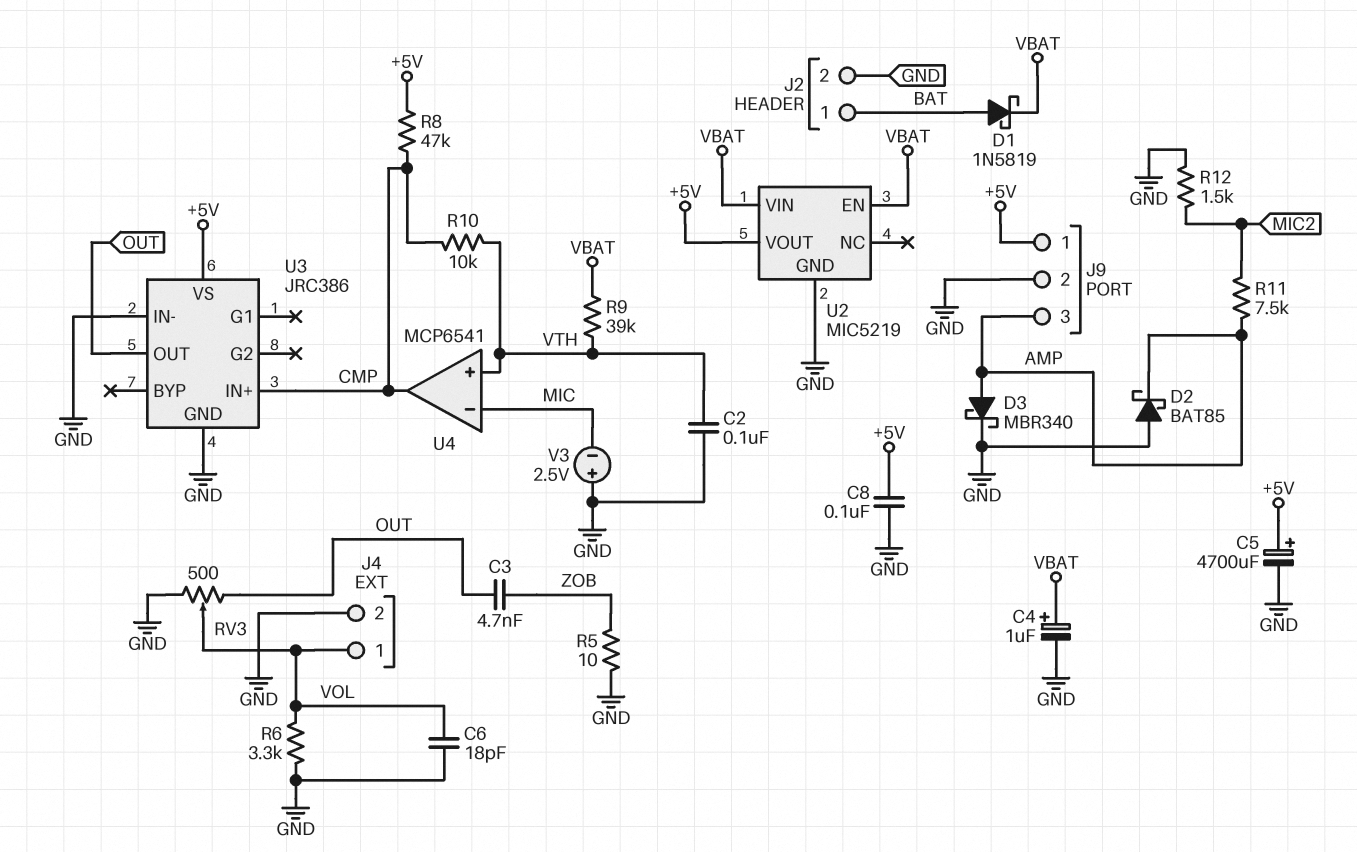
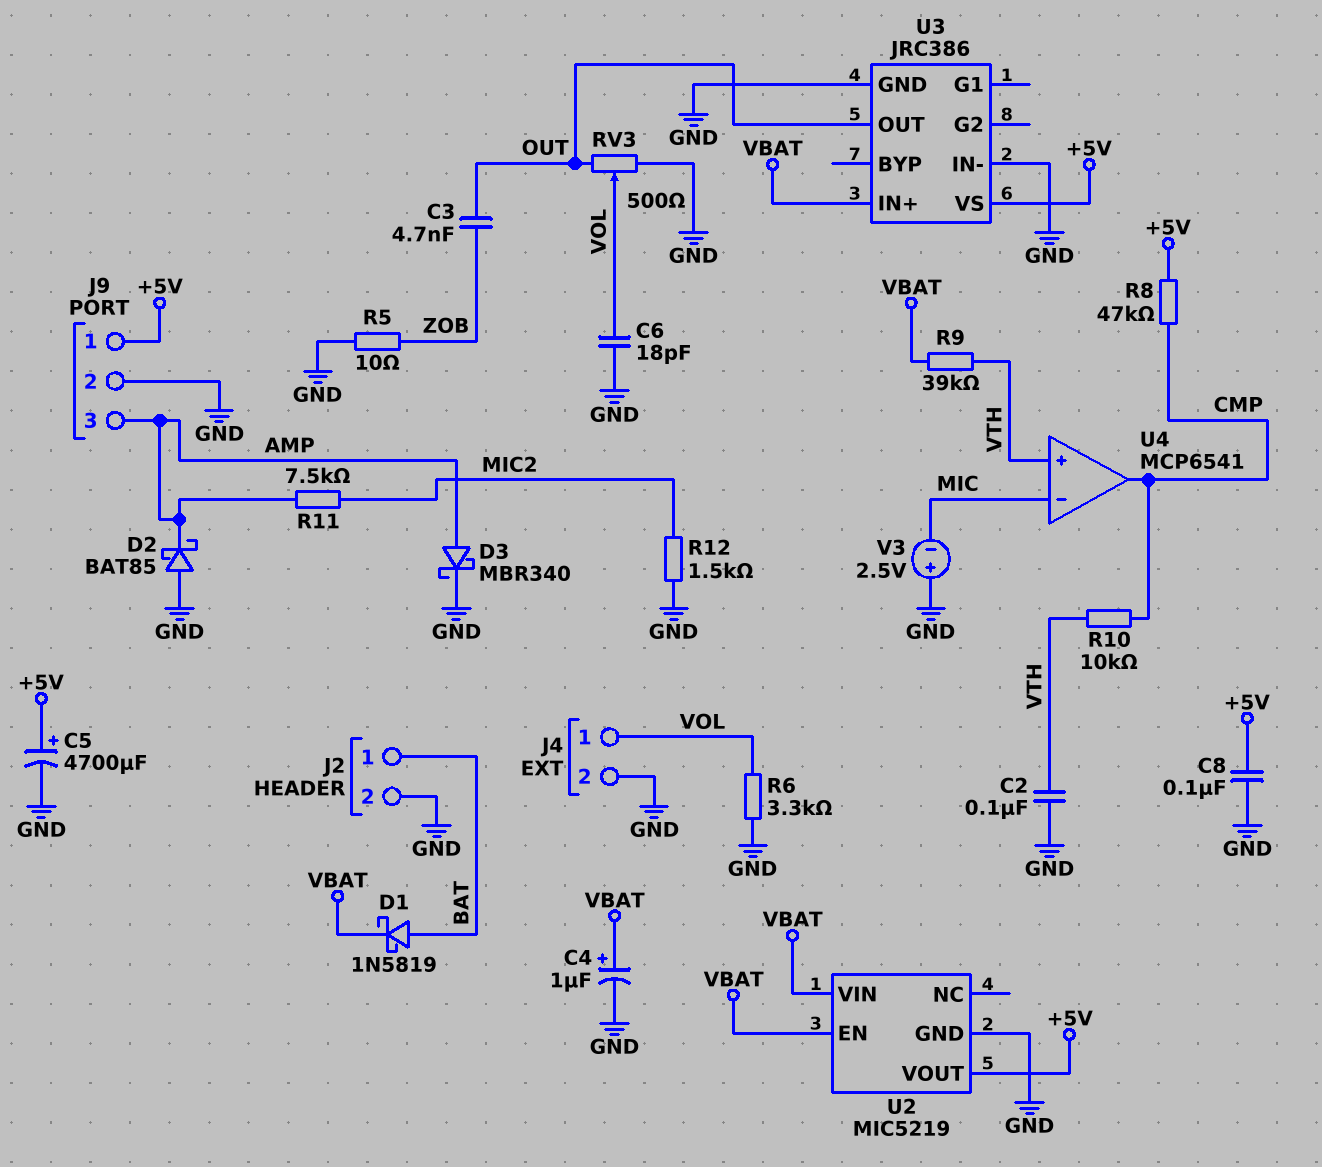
U3 pin IN+: CMP -> VBAT

